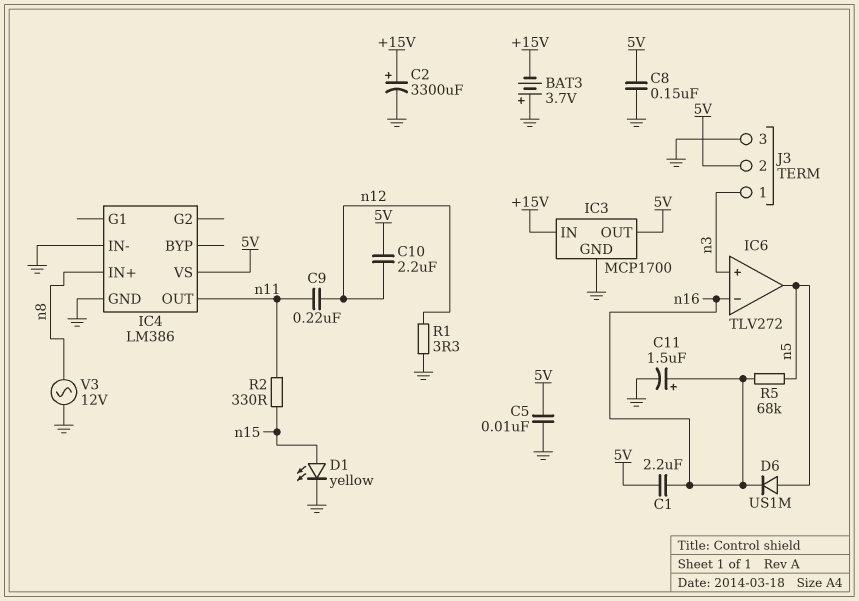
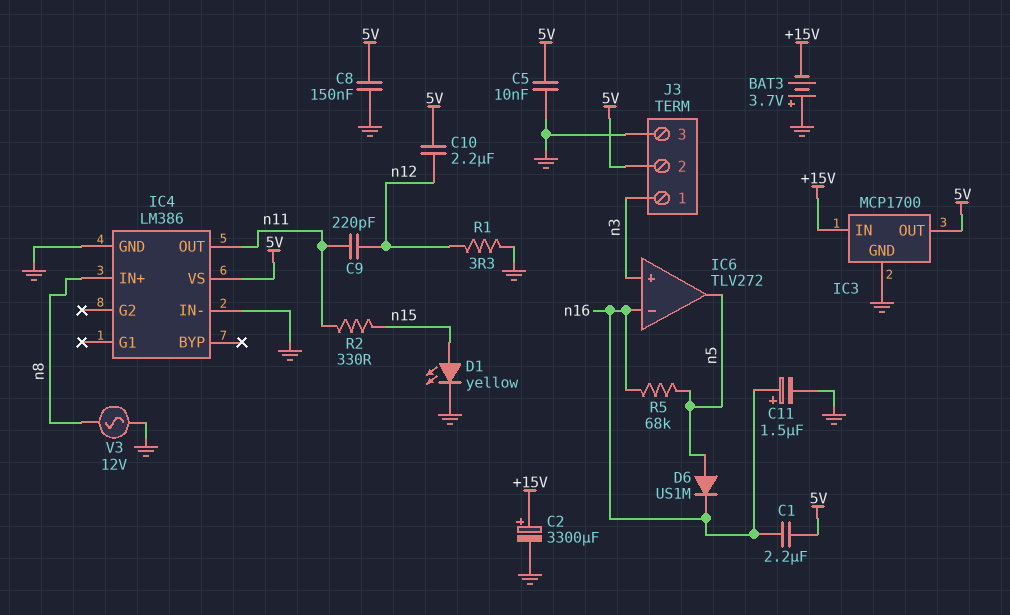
C9: 220nF (n11, n12) -> 220pF (n11, n12)

